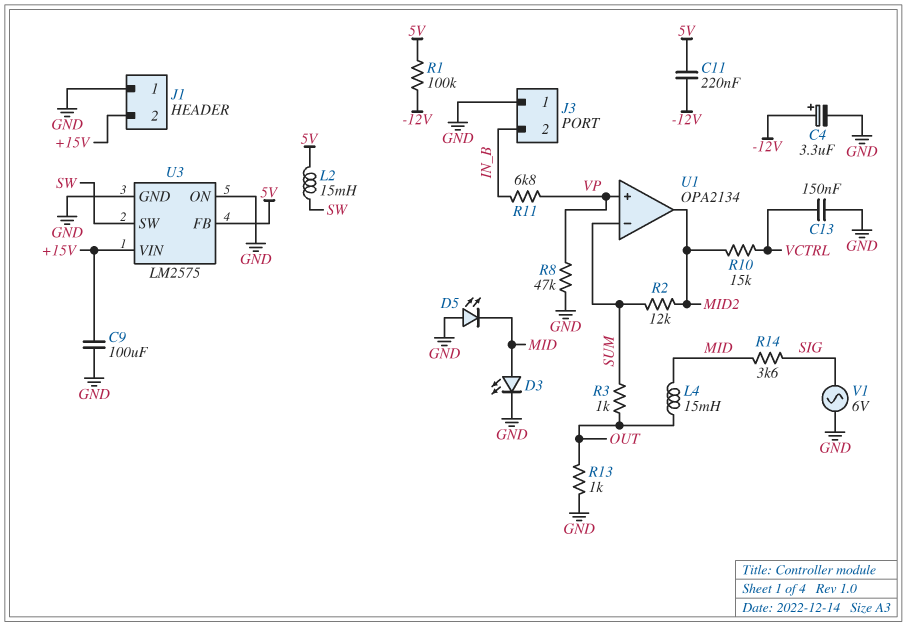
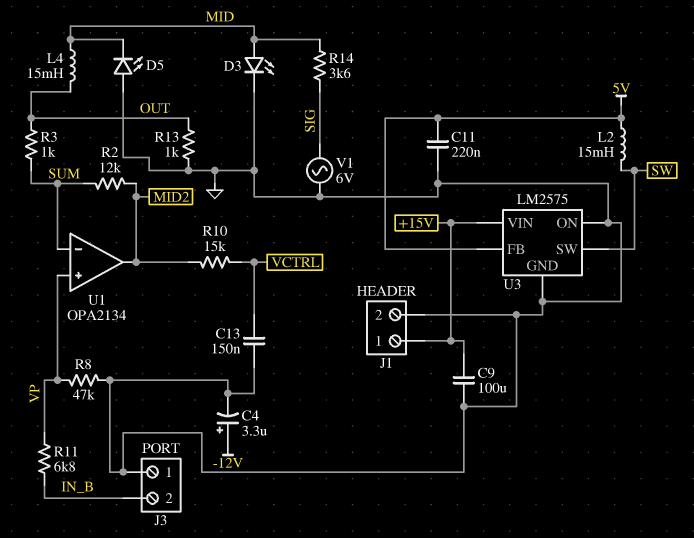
C11: 220nF (-12V, 5V) -> 220nF (5V, GND)
J1 pin 1: GND -> +15V
J1 pin 2: +15V -> GND
R1: 100k (-12V, 5V) -> none

